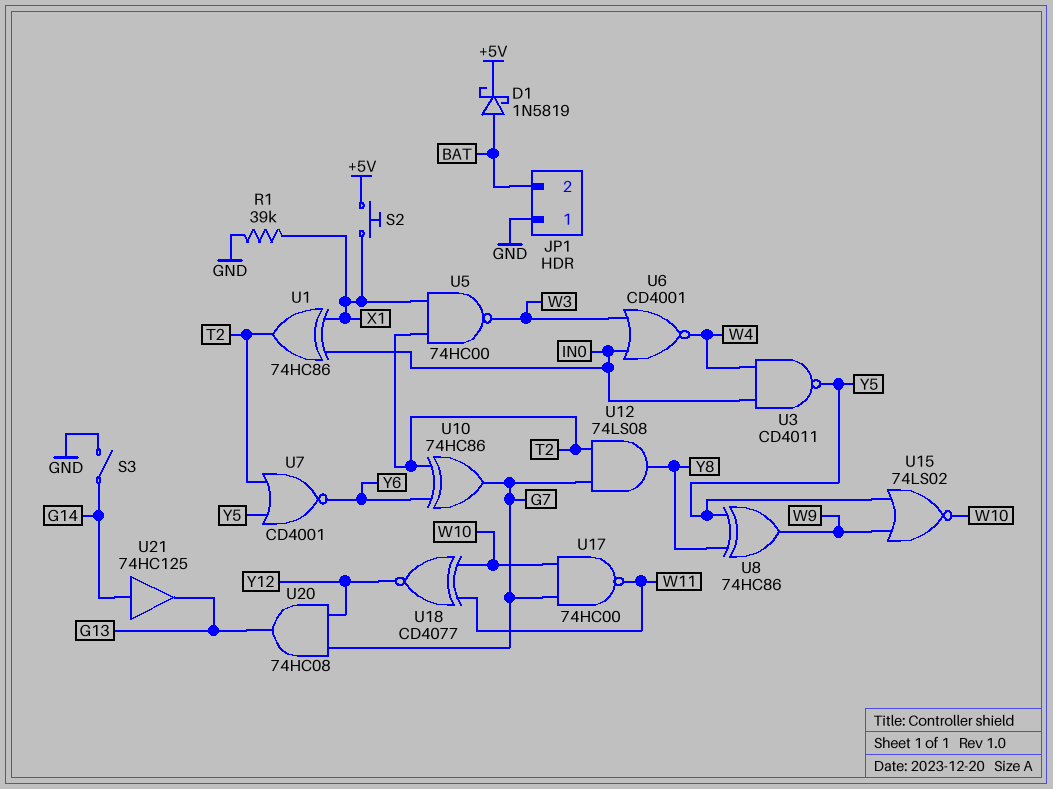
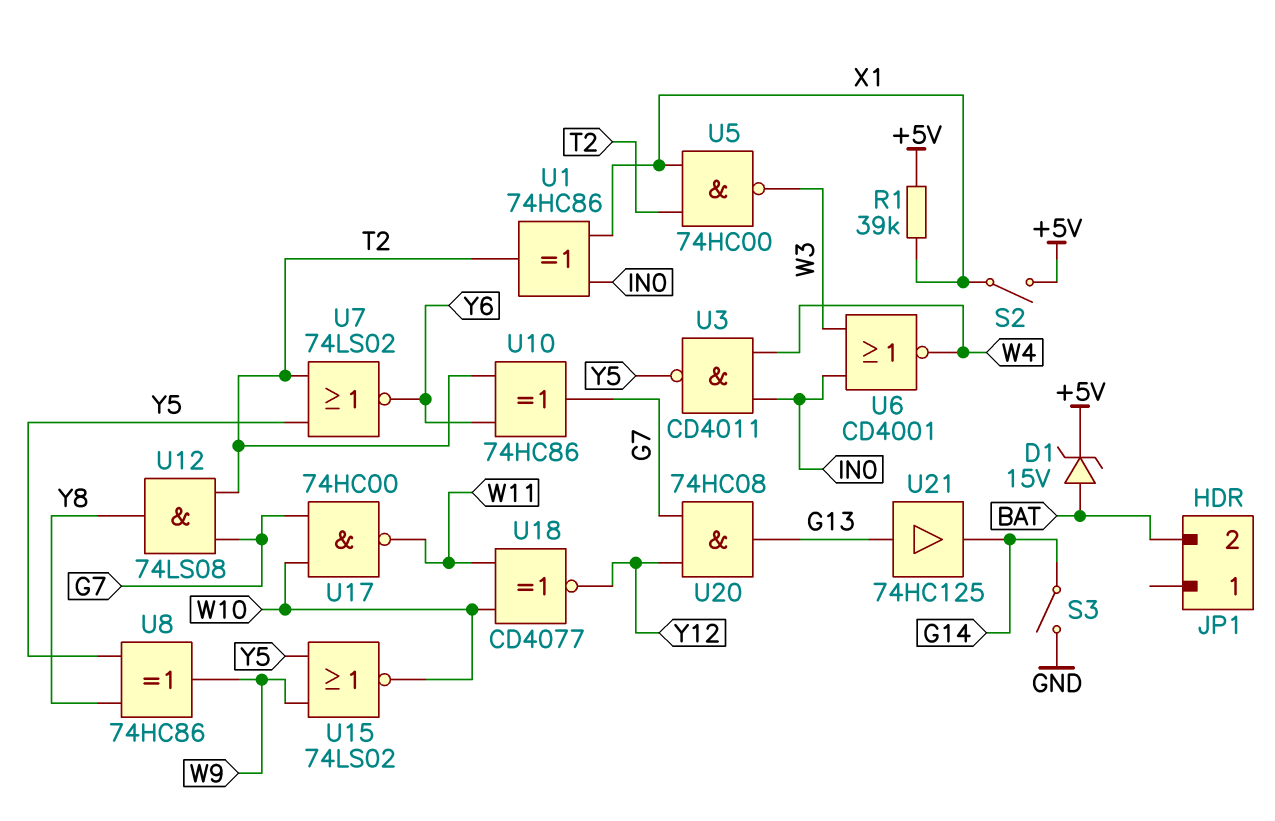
D1: schottky 1N5819 (A BAT, K +5V) -> zener 15V (A BAT, K +5V)
JP1 pin 1: GND -> none
R1: 39k (GND, X1) -> 39k (+5V, X1)
S2: button (+5V, X1) -> switch (+5V, X1)
U7: NOR CD4001 (in T2, in Y5, out Y6) -> NOR 74LS02 (in T2, in Y5, out Y6)
U21: buffer 74HC125 (in G14, out G13) -> buffer 74HC125 (in G13, out G14)

